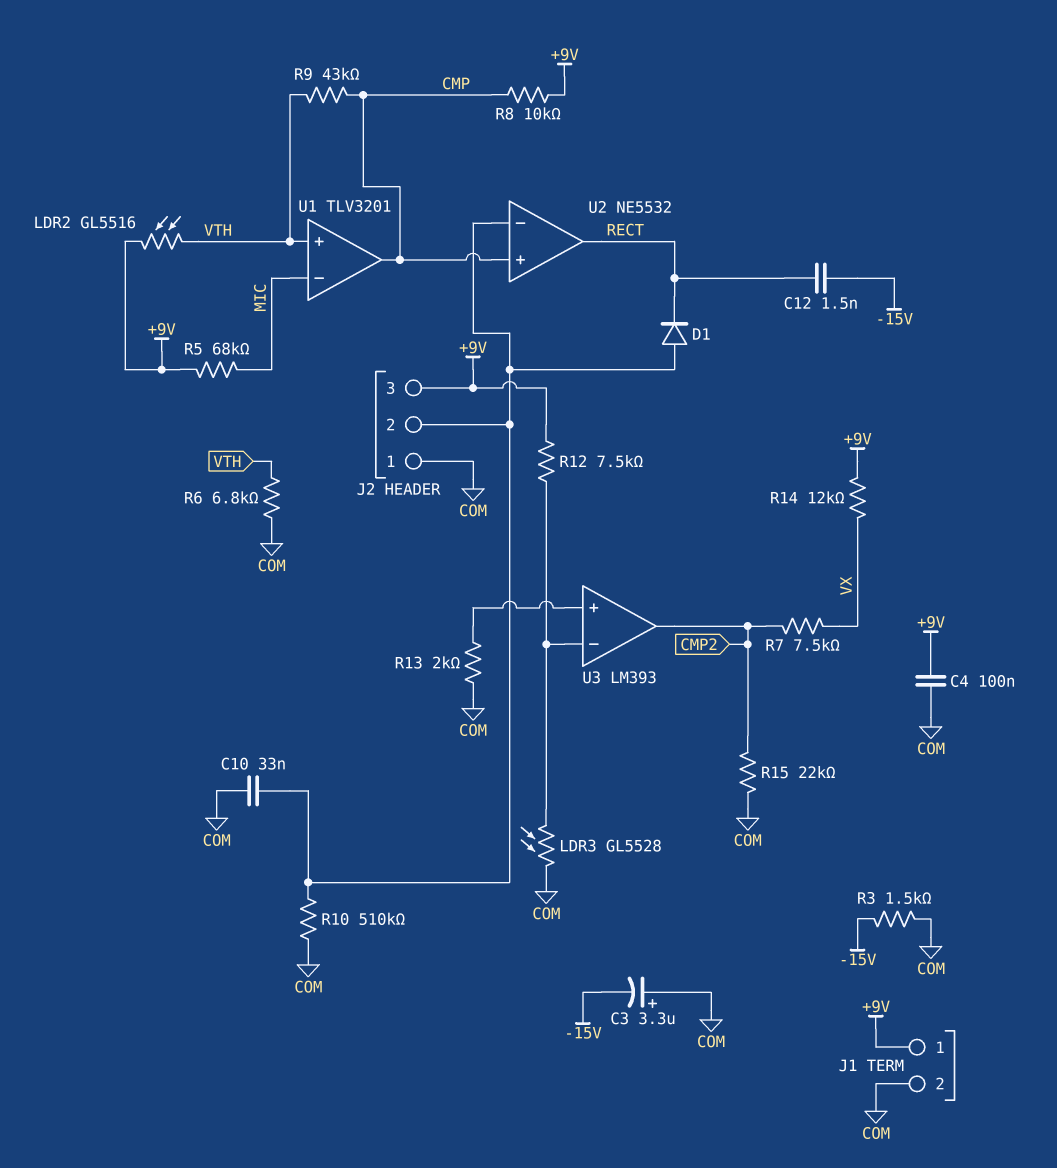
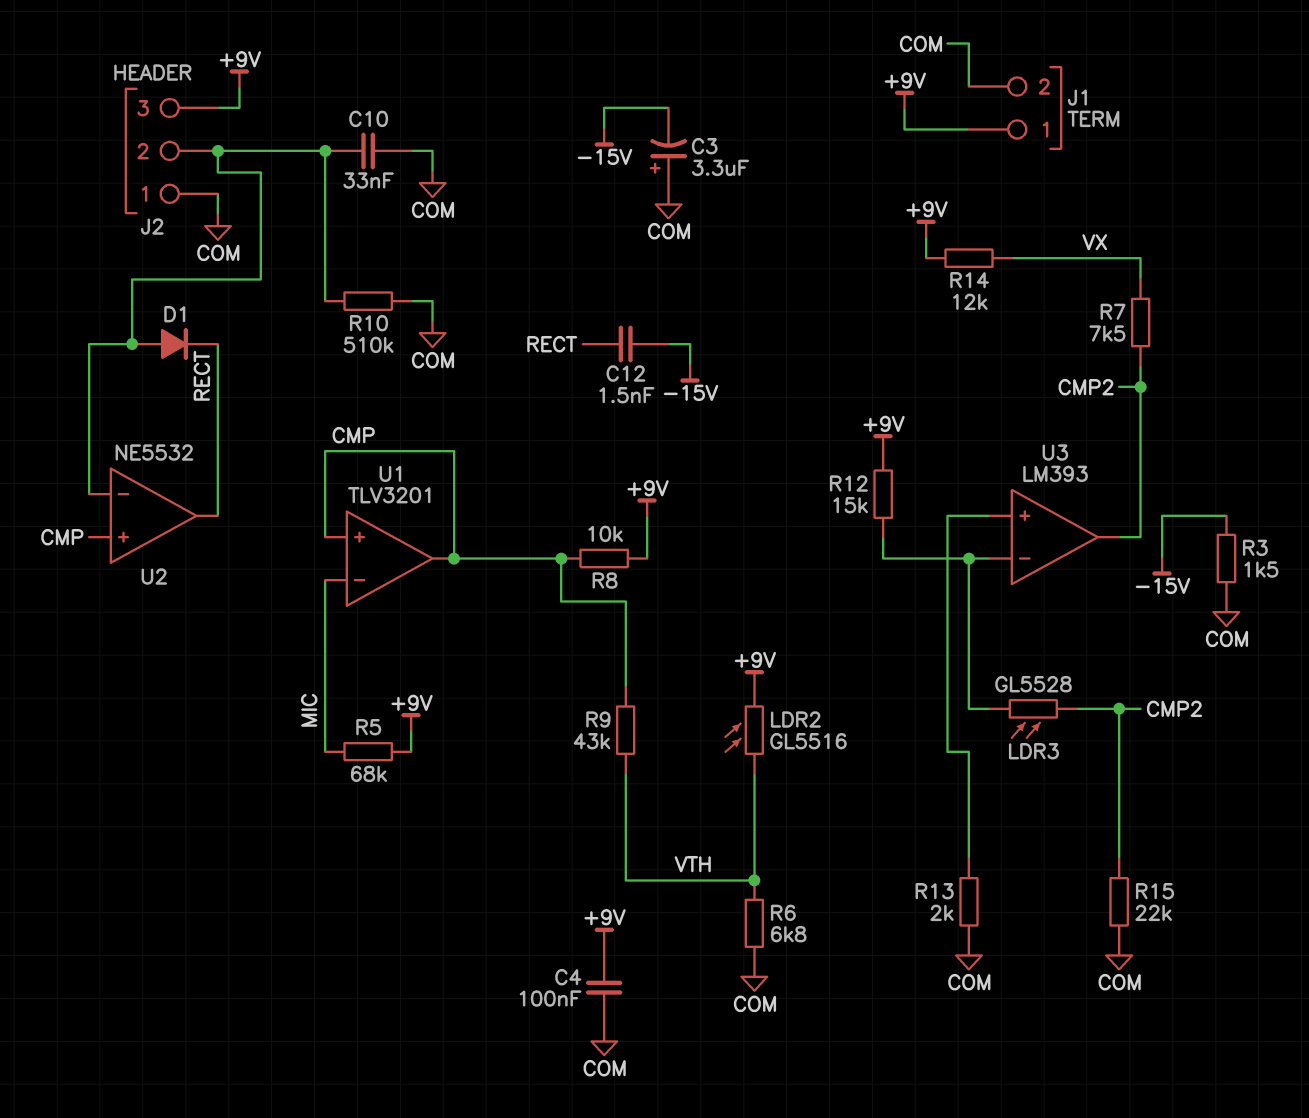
LDR3: GL5528 (COM, U3/in-) -> GL5528 (CMP2, U3/in-)
R12: 7.5k (+9V, U3/in-) -> 15k (+9V, U3/in-)
U1 pin in+: VTH -> CMP

